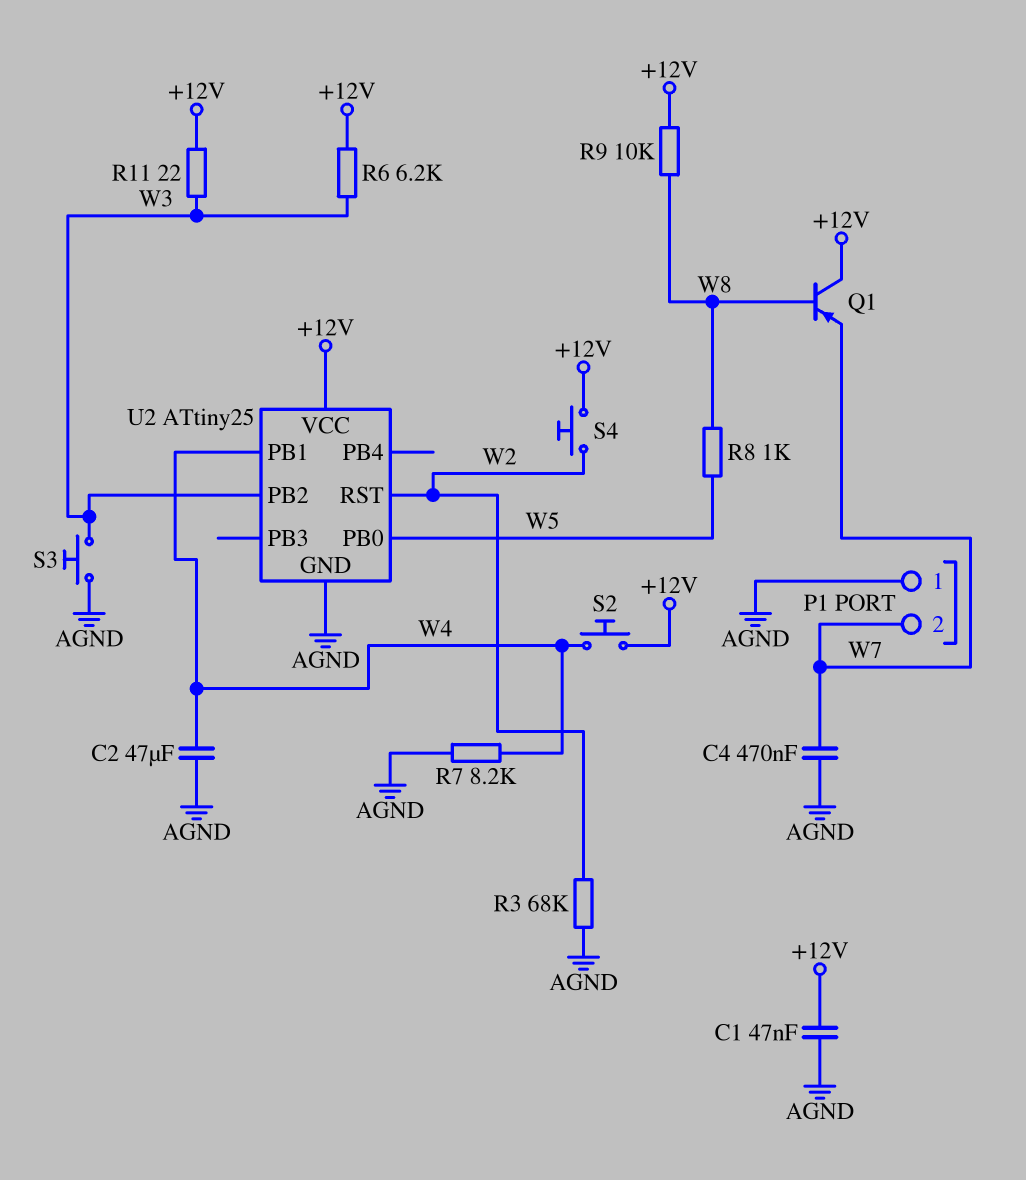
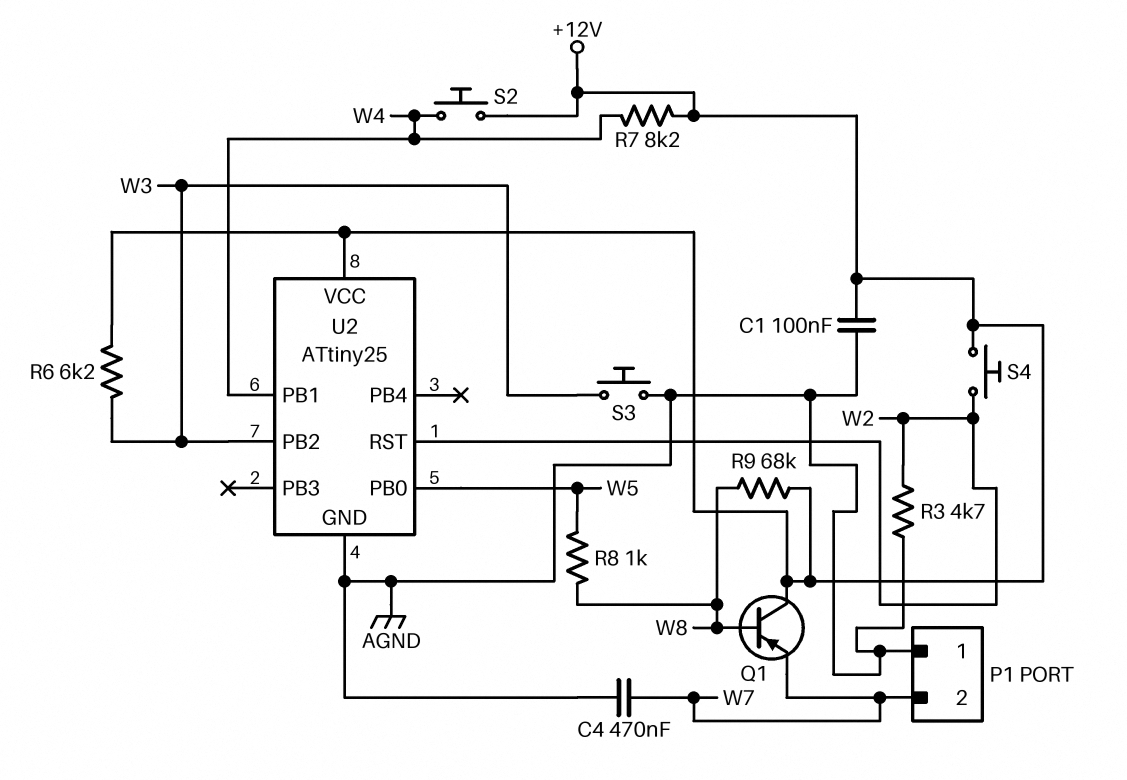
C1: 47nF (+12V, AGND) -> 100nF (+12V, AGND)
C2: 47uF (AGND, W4) -> none
R3: 68k (AGND, W2) -> 4.7k (AGND, W2)
R7: 8.2k (AGND, W4) -> 8.2k (+12V, W4)
R9: 10k (+12V, W8) -> 68k (+12V, W8)
R11: 22 (+12V, W3) -> none

